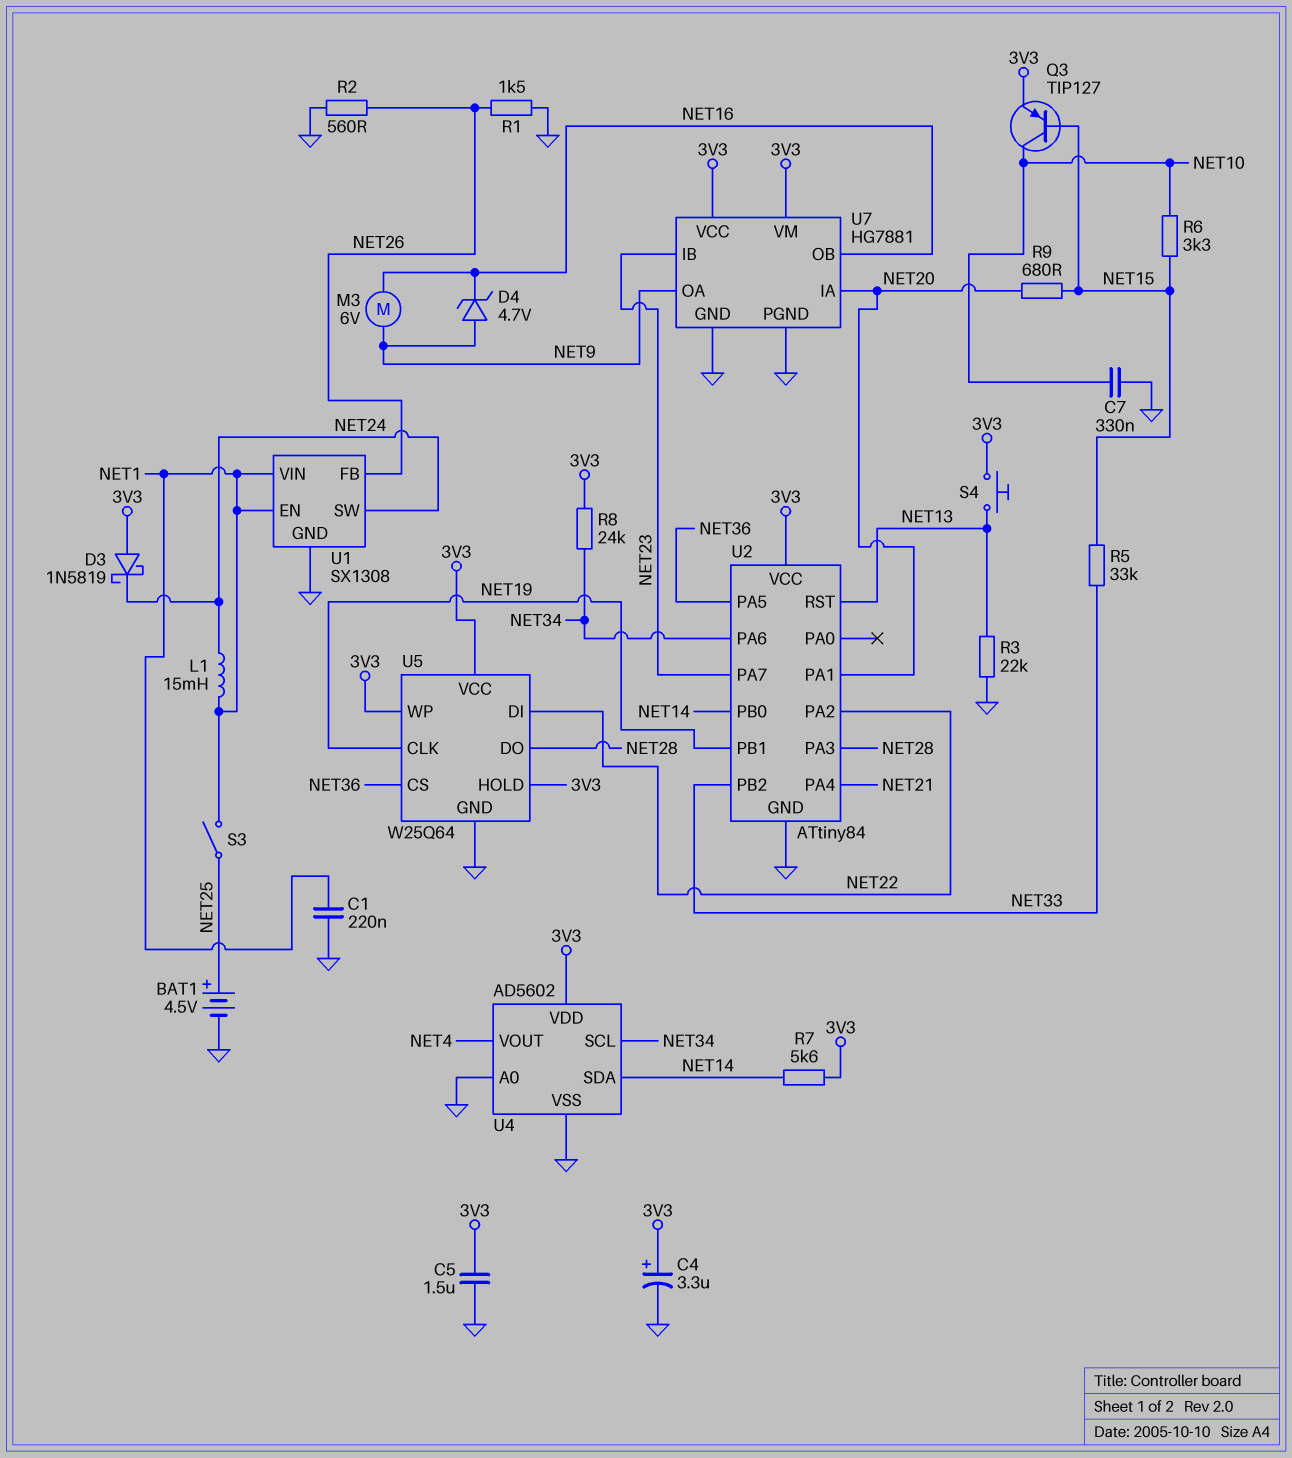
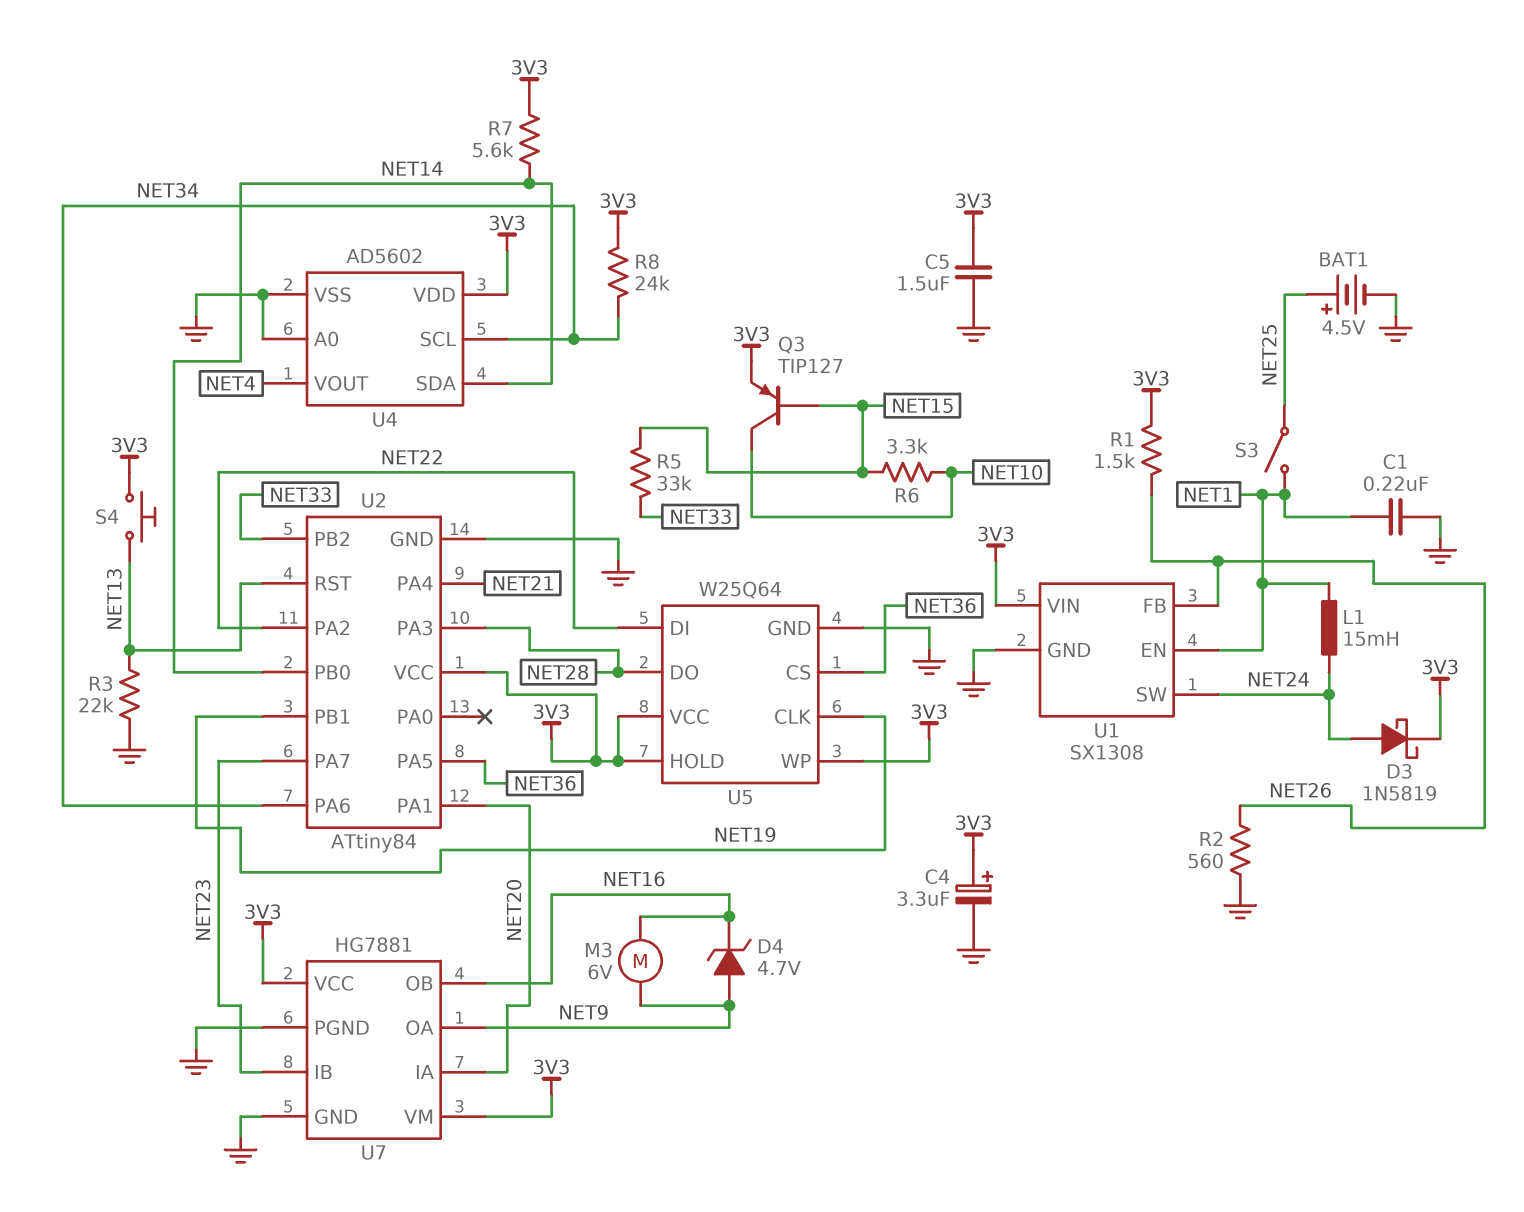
C7: 330nF (GND, NET10) -> none
D3: schottky 1N5819 (A 3V3, K NET24) -> schottky 1N5819 (A NET24, K 3V3)
R1: 1.5k (GND, NET26) -> 1.5k (3V3, NET26)
R9: 680 (NET15, NET20) -> none
U1 pin VIN: NET1 -> 3V3

